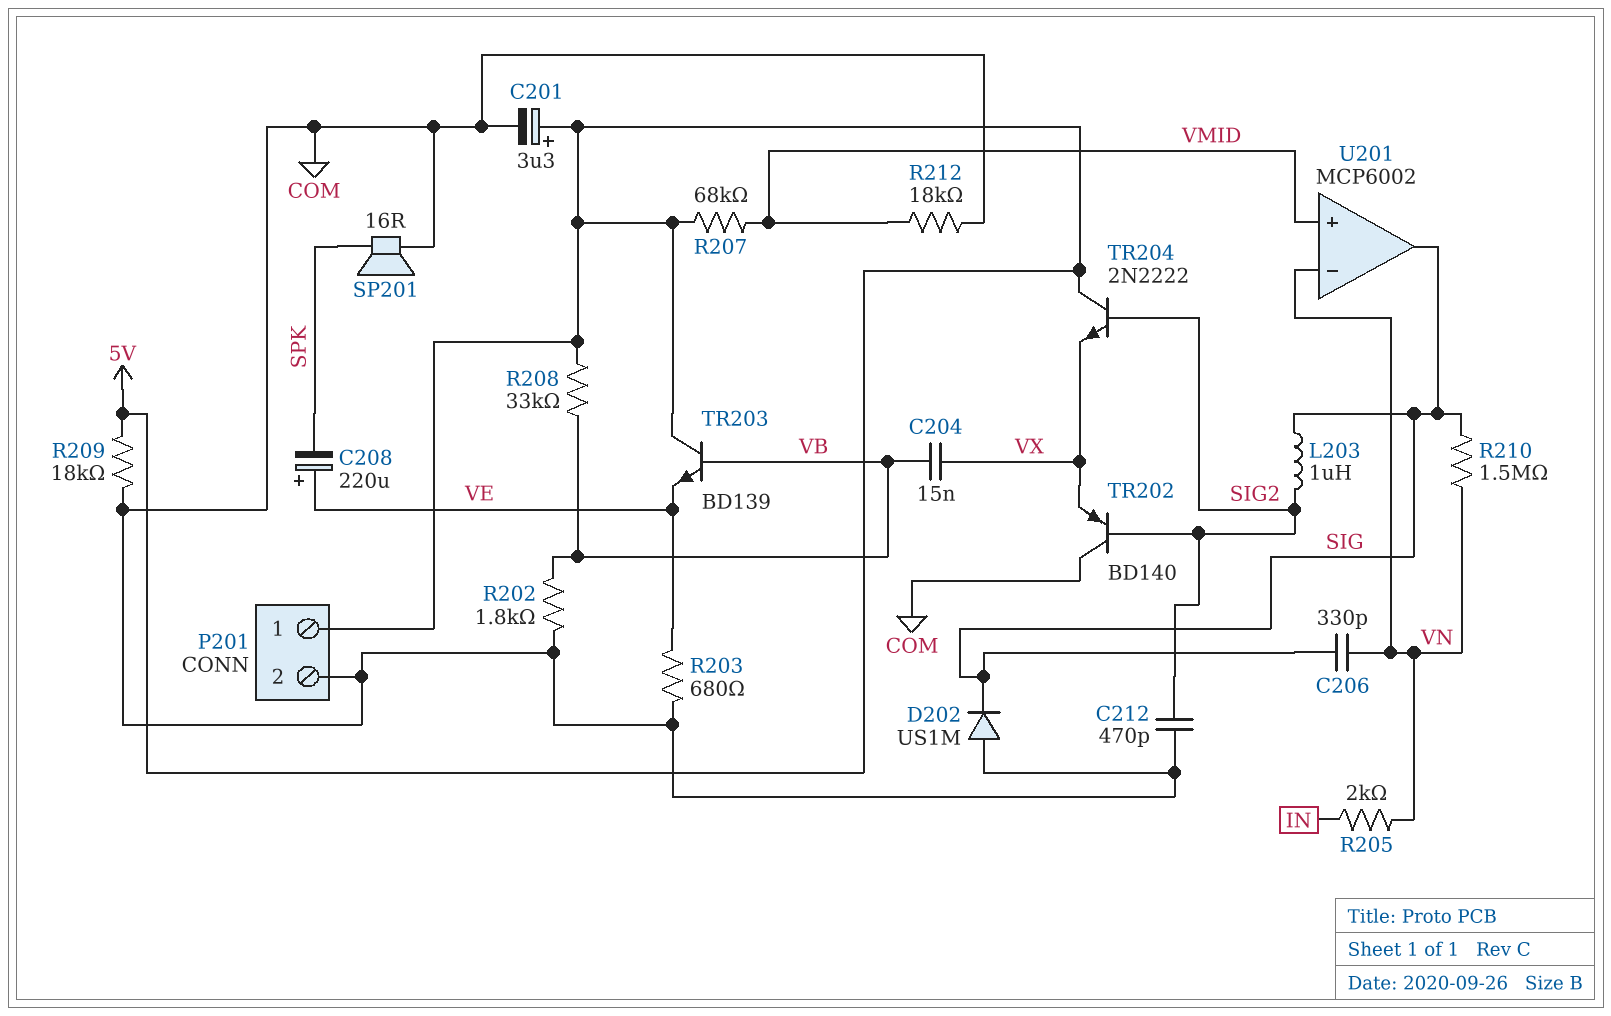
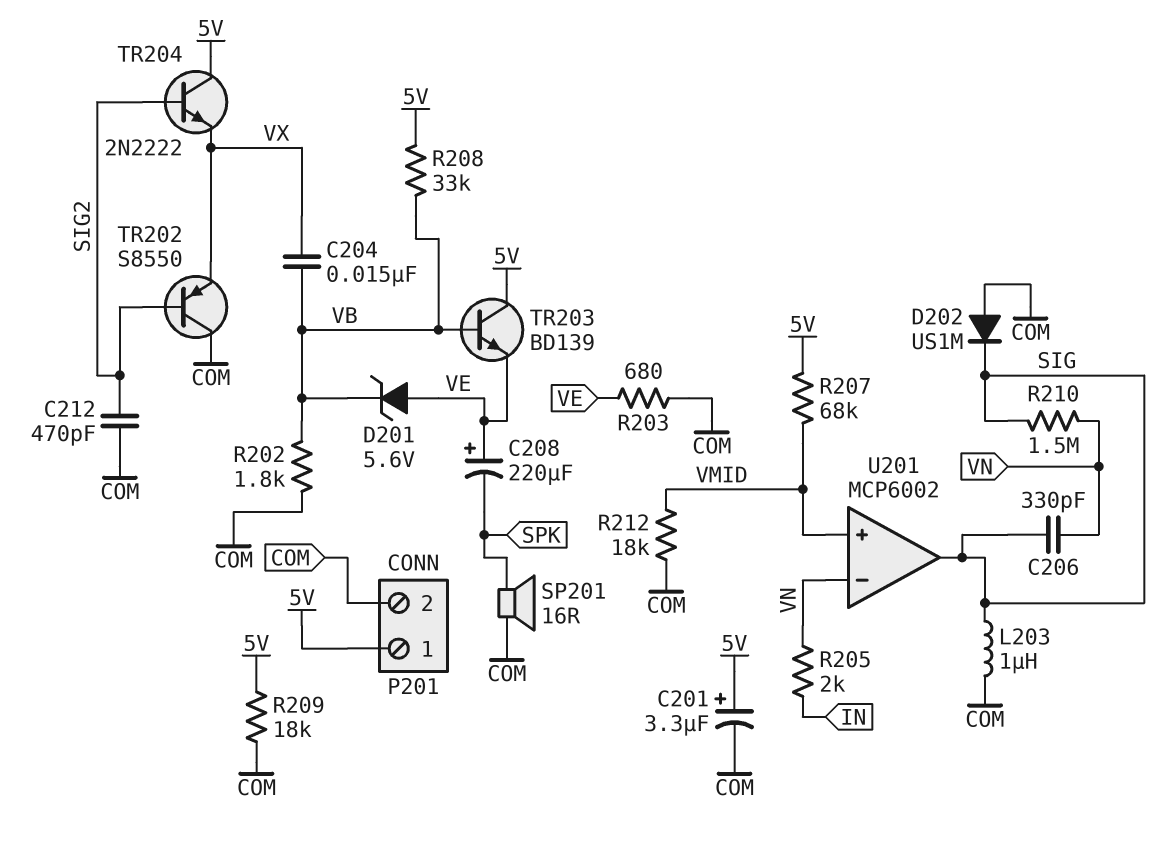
D201: none -> zener 5.6V (A VE, K VB)
L203: 1uH (SIG, SIG2) -> 1uH (COM, SIG)
TR202: PNP BD140 (B SIG2, C COM, E VX) -> PNP S8550 (B SIG2, C COM, E VX)

